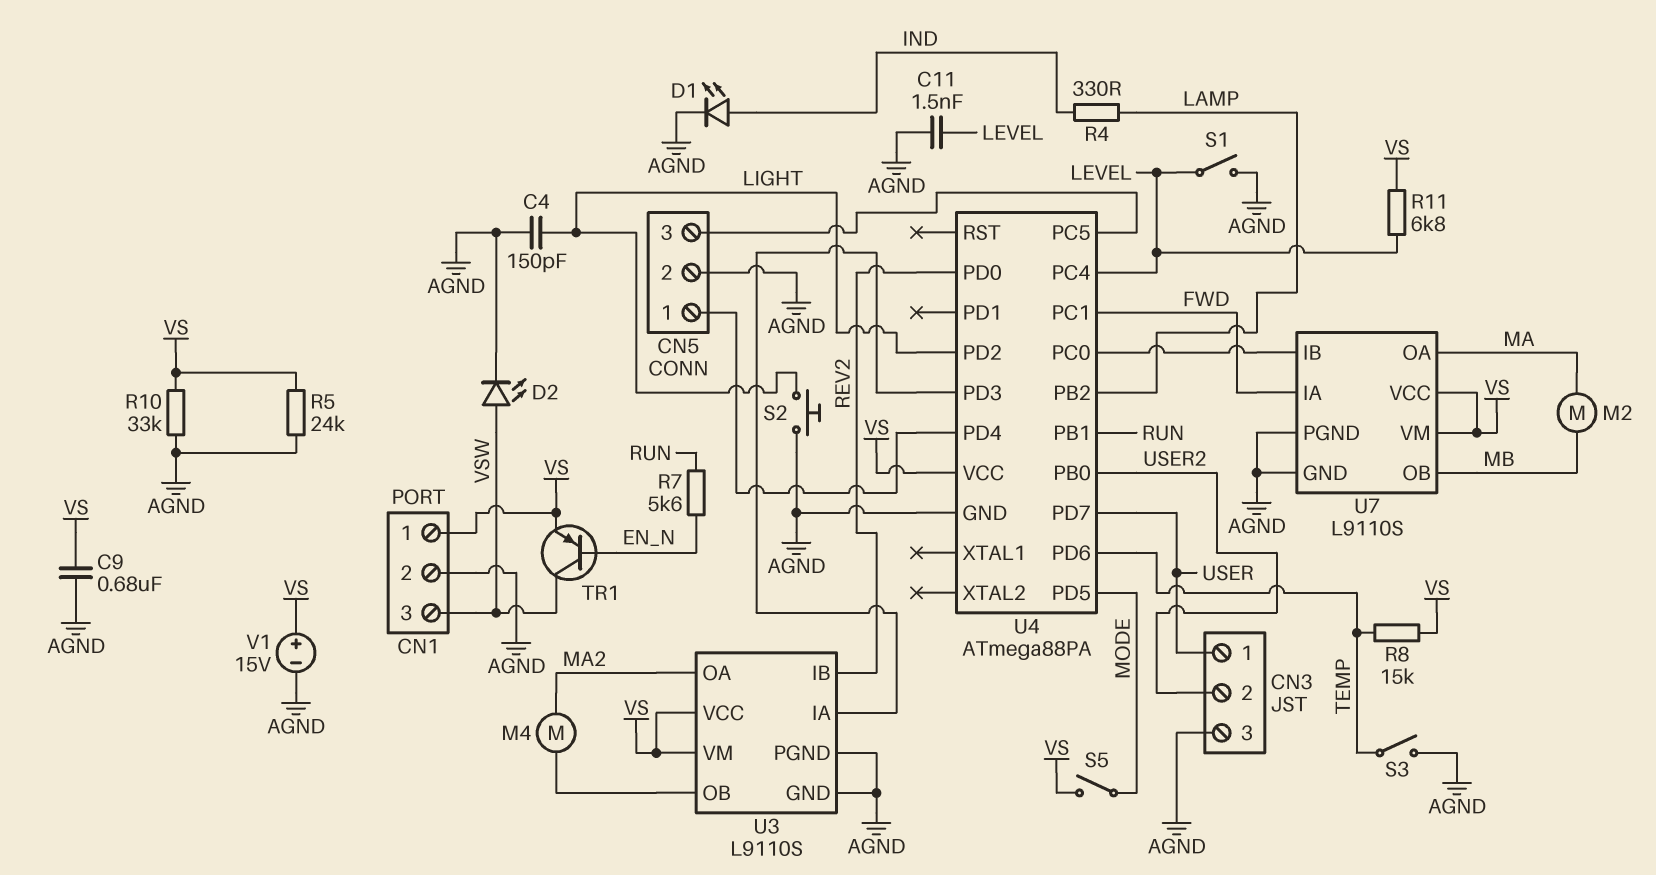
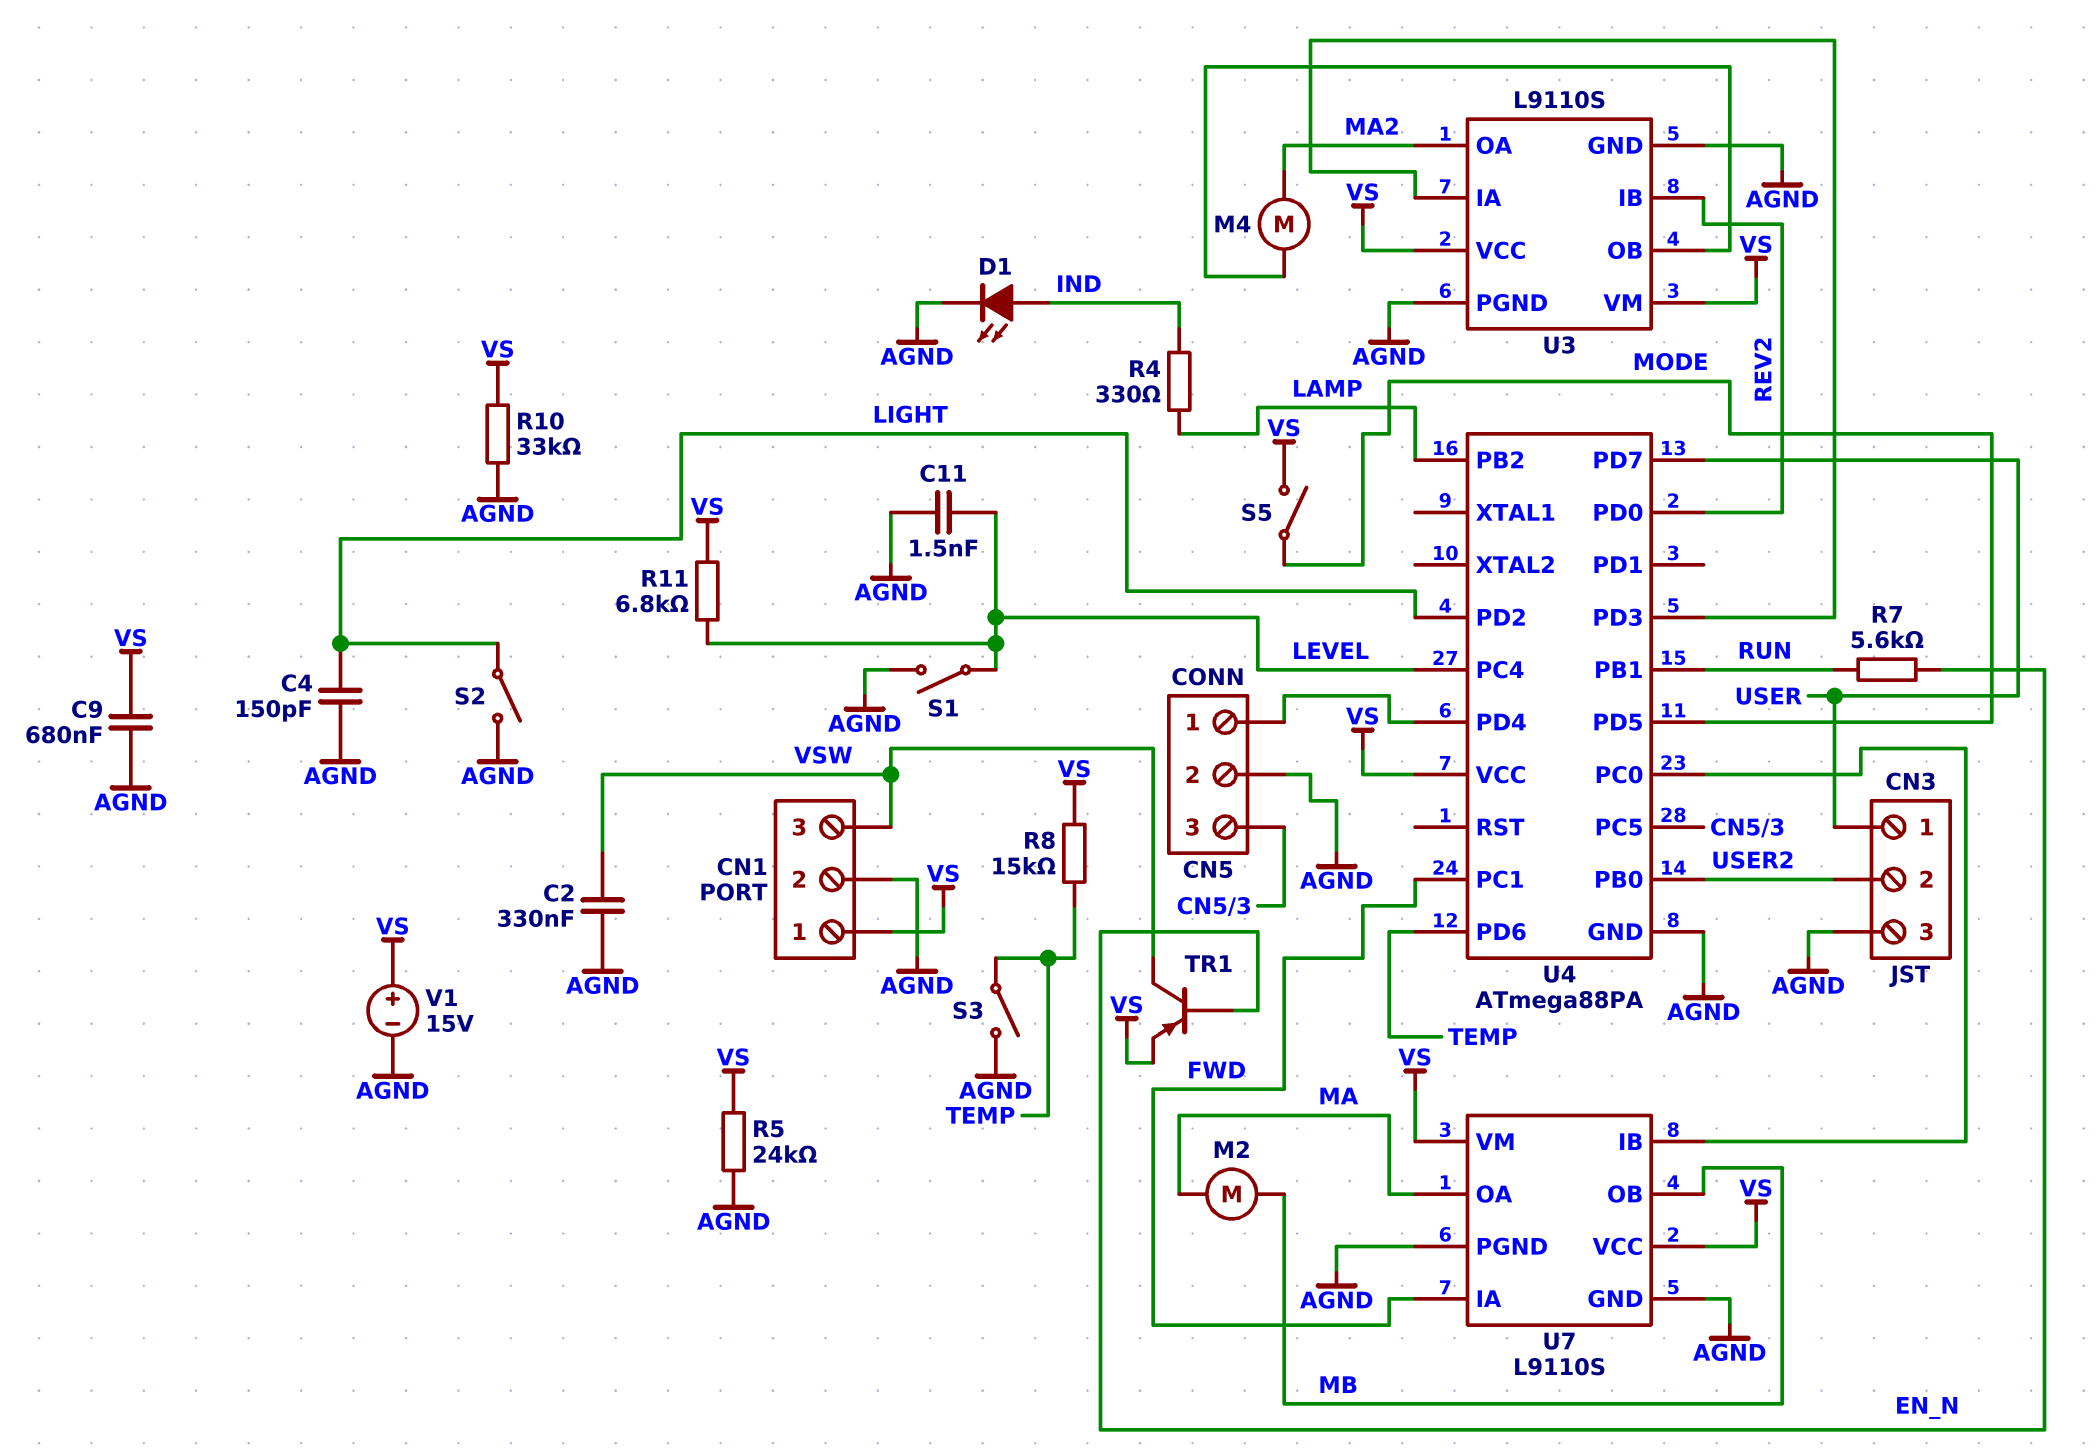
C2: none -> 330nF (AGND, VSW)
D2: LED (A VSW, K AGND) -> none
S2: button (AGND, LIGHT) -> switch (AGND, LIGHT)

